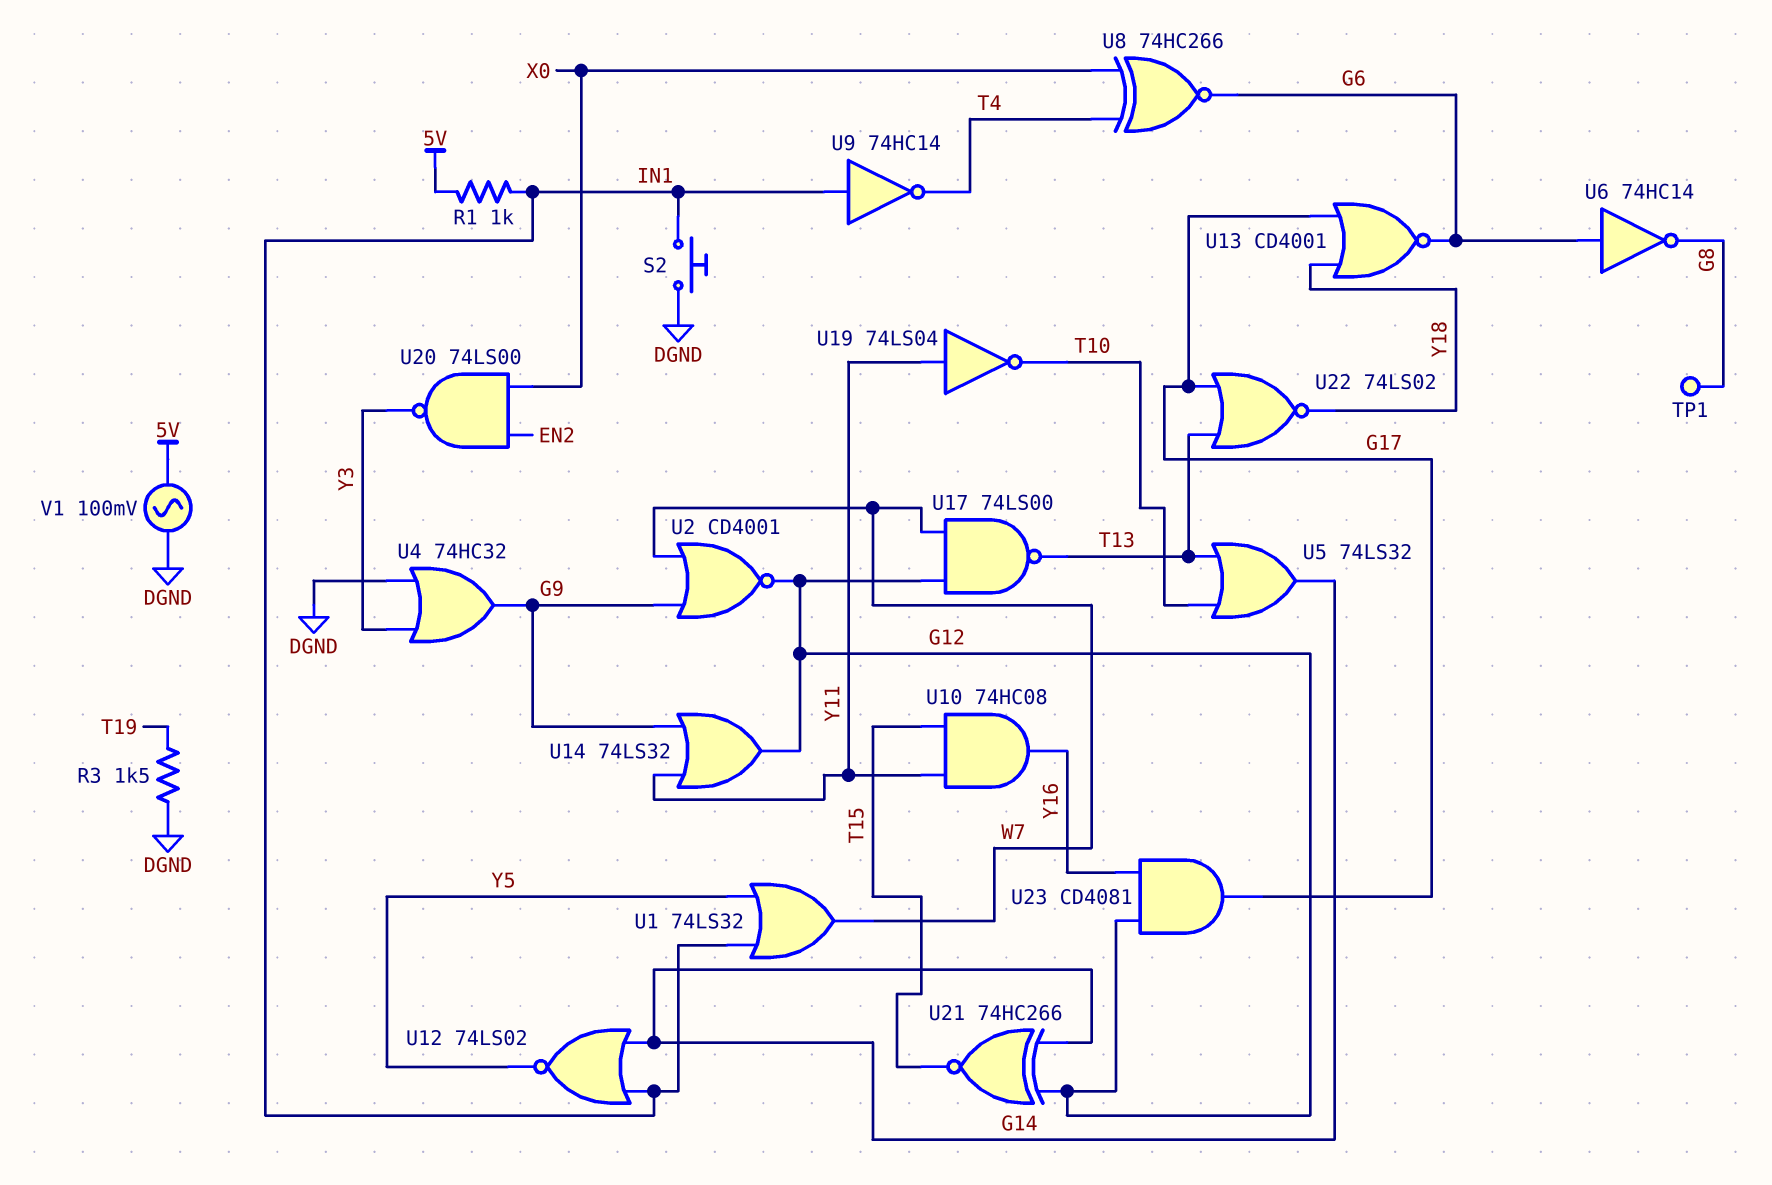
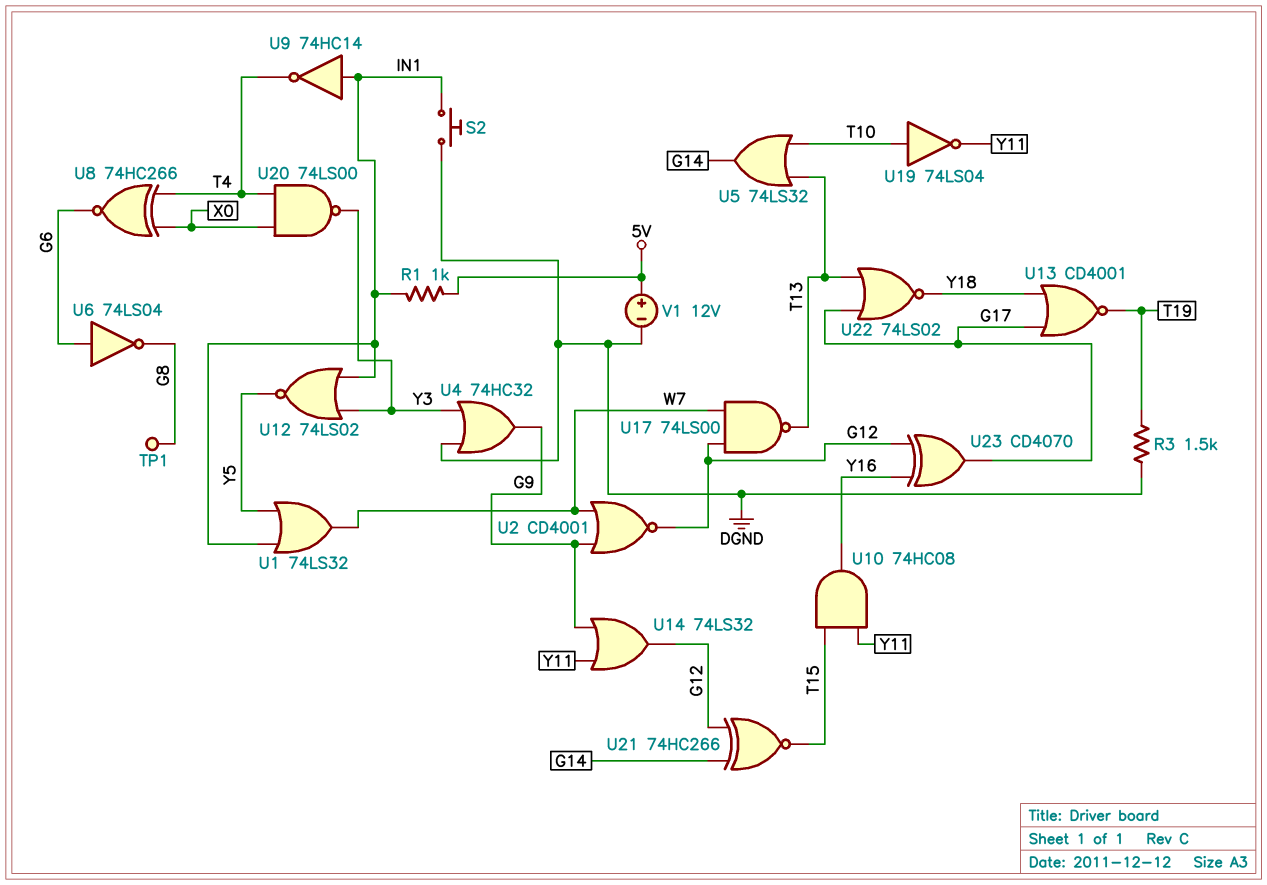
U6: NOT 74HC14 (in G6, out G8) -> NOT 74LS04 (in G6, out G8)
U12: NOR 74LS02 (in G14, in IN1, out Y5) -> NOR 74LS02 (in IN1, in Y3, out Y5)
U13: NOR CD4001 (in G17, in Y18, out G6) -> NOR CD4001 (in G17, in Y18, out T19)
U19: NOT 74LS04 (in Y11, out T10) -> NOT 74LS04 (in T10, out Y11)
U20: NAND 74LS00 (in EN2, in X0, out Y3) -> NAND 74LS00 (in T4, in X0, out Y3)
U23: AND CD4081 (in G12, in Y16, out G17) -> XOR CD4070 (in G12, in Y16, out G17)
V1: AC 100mV (5V, DGND) -> 12V (plus 5V, minus DGND)

